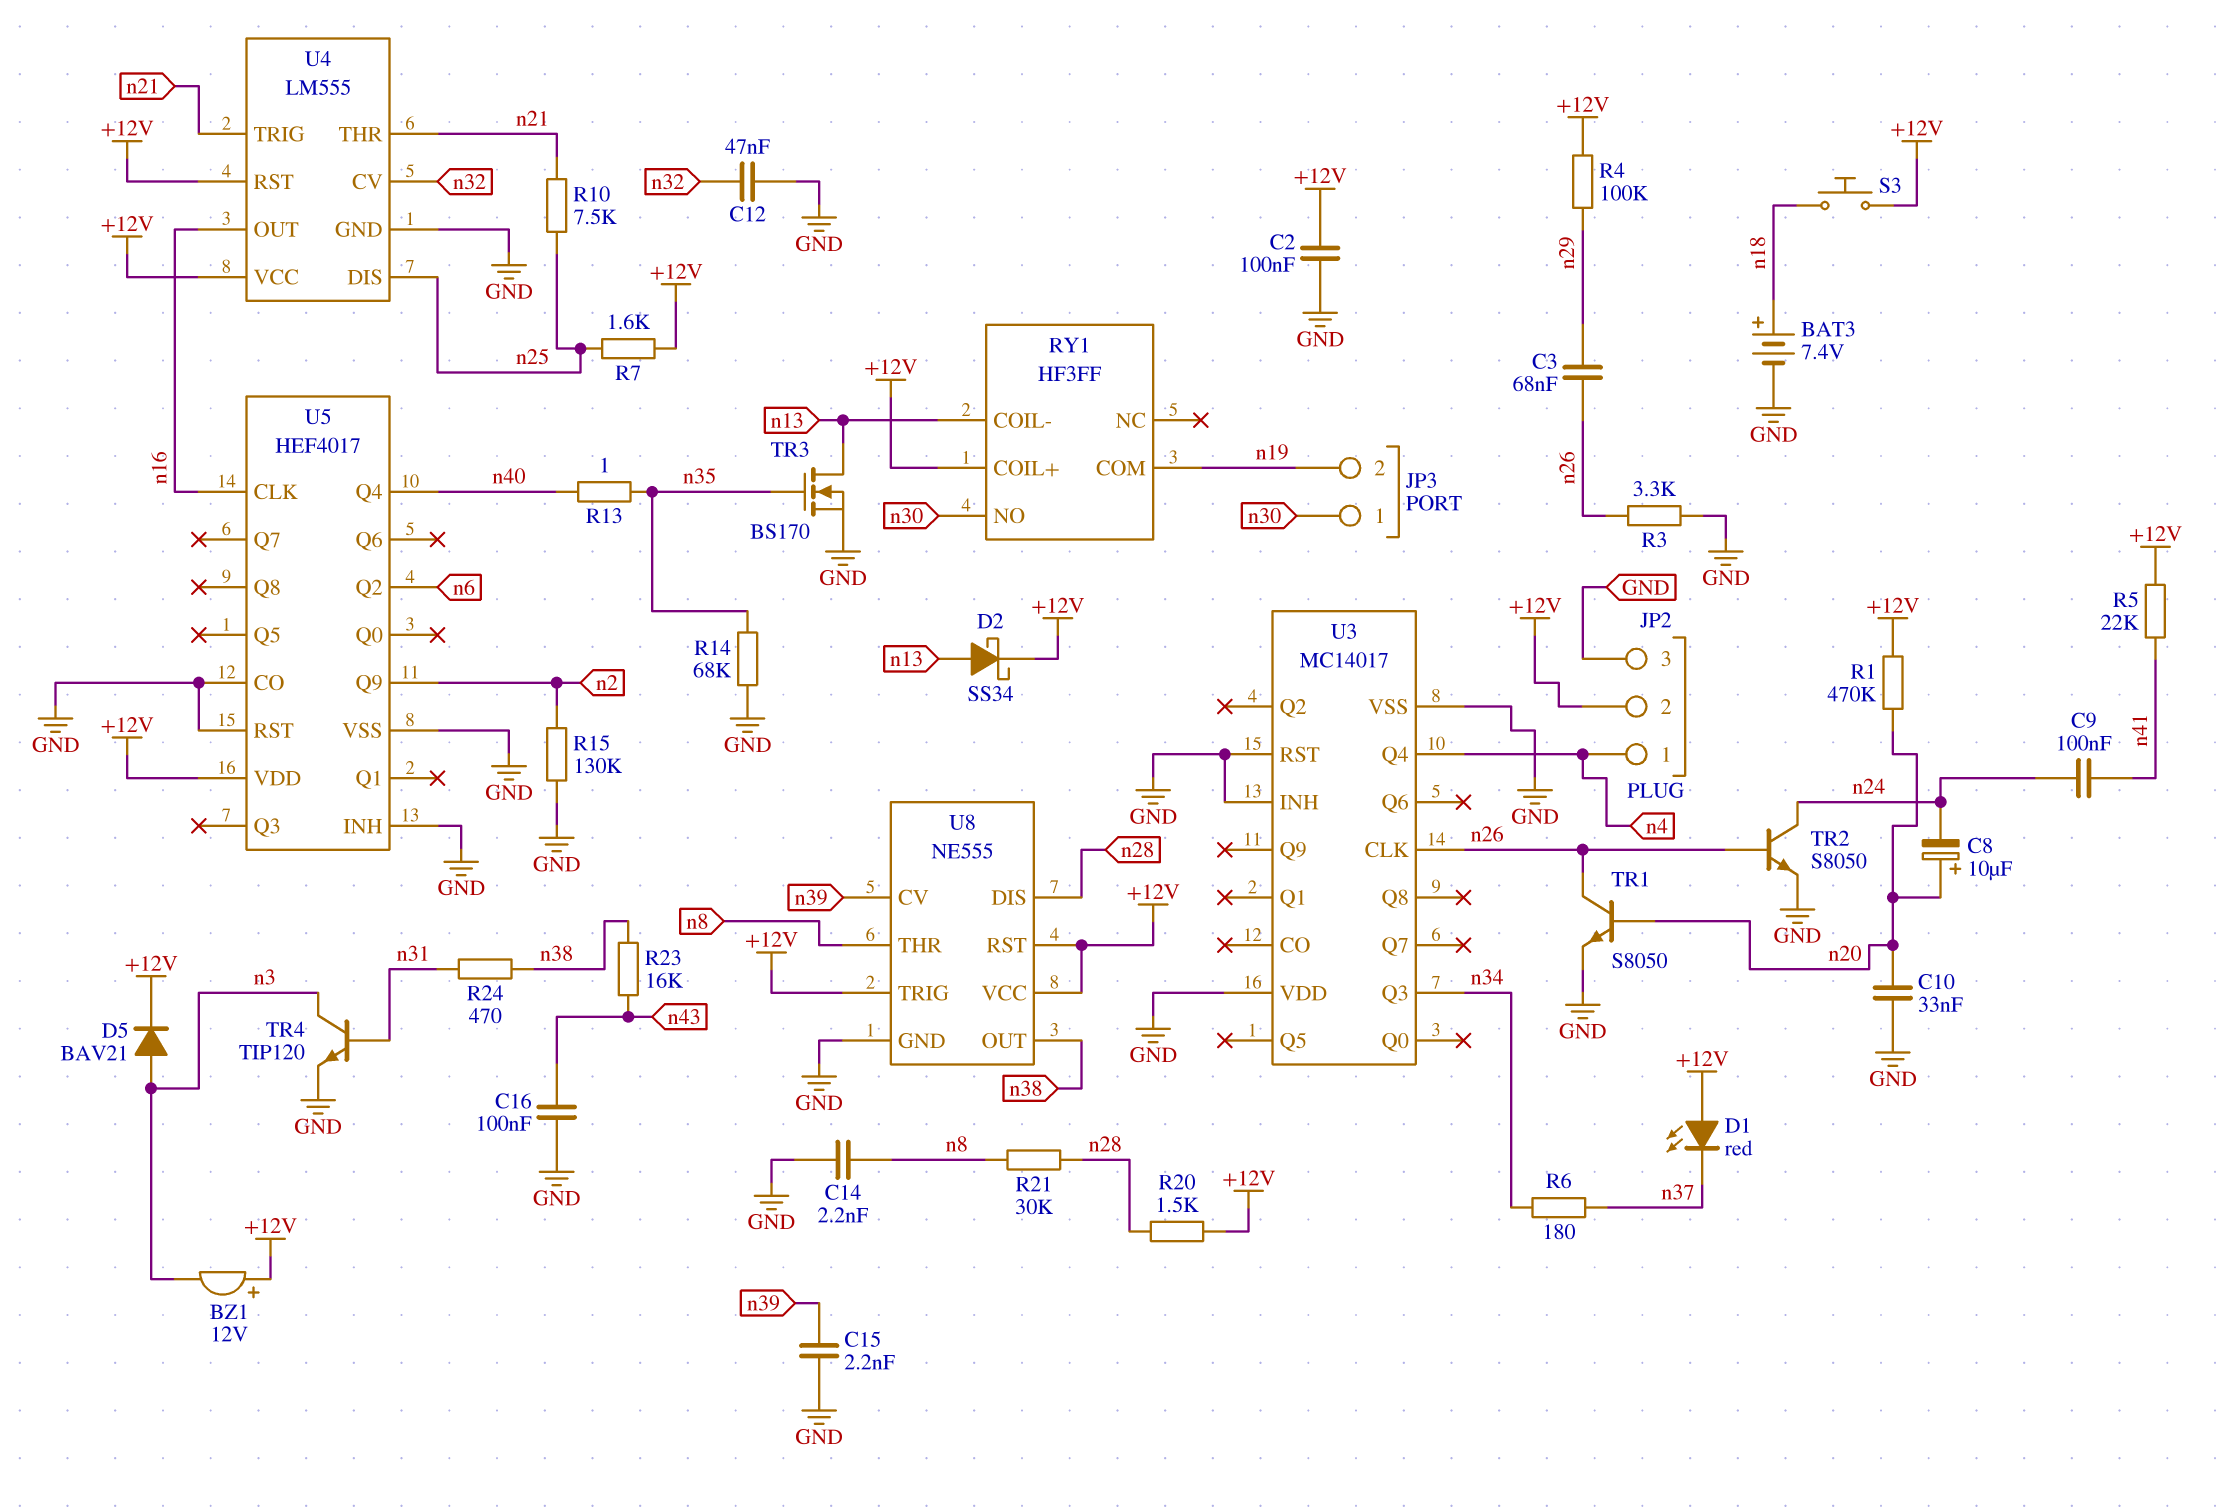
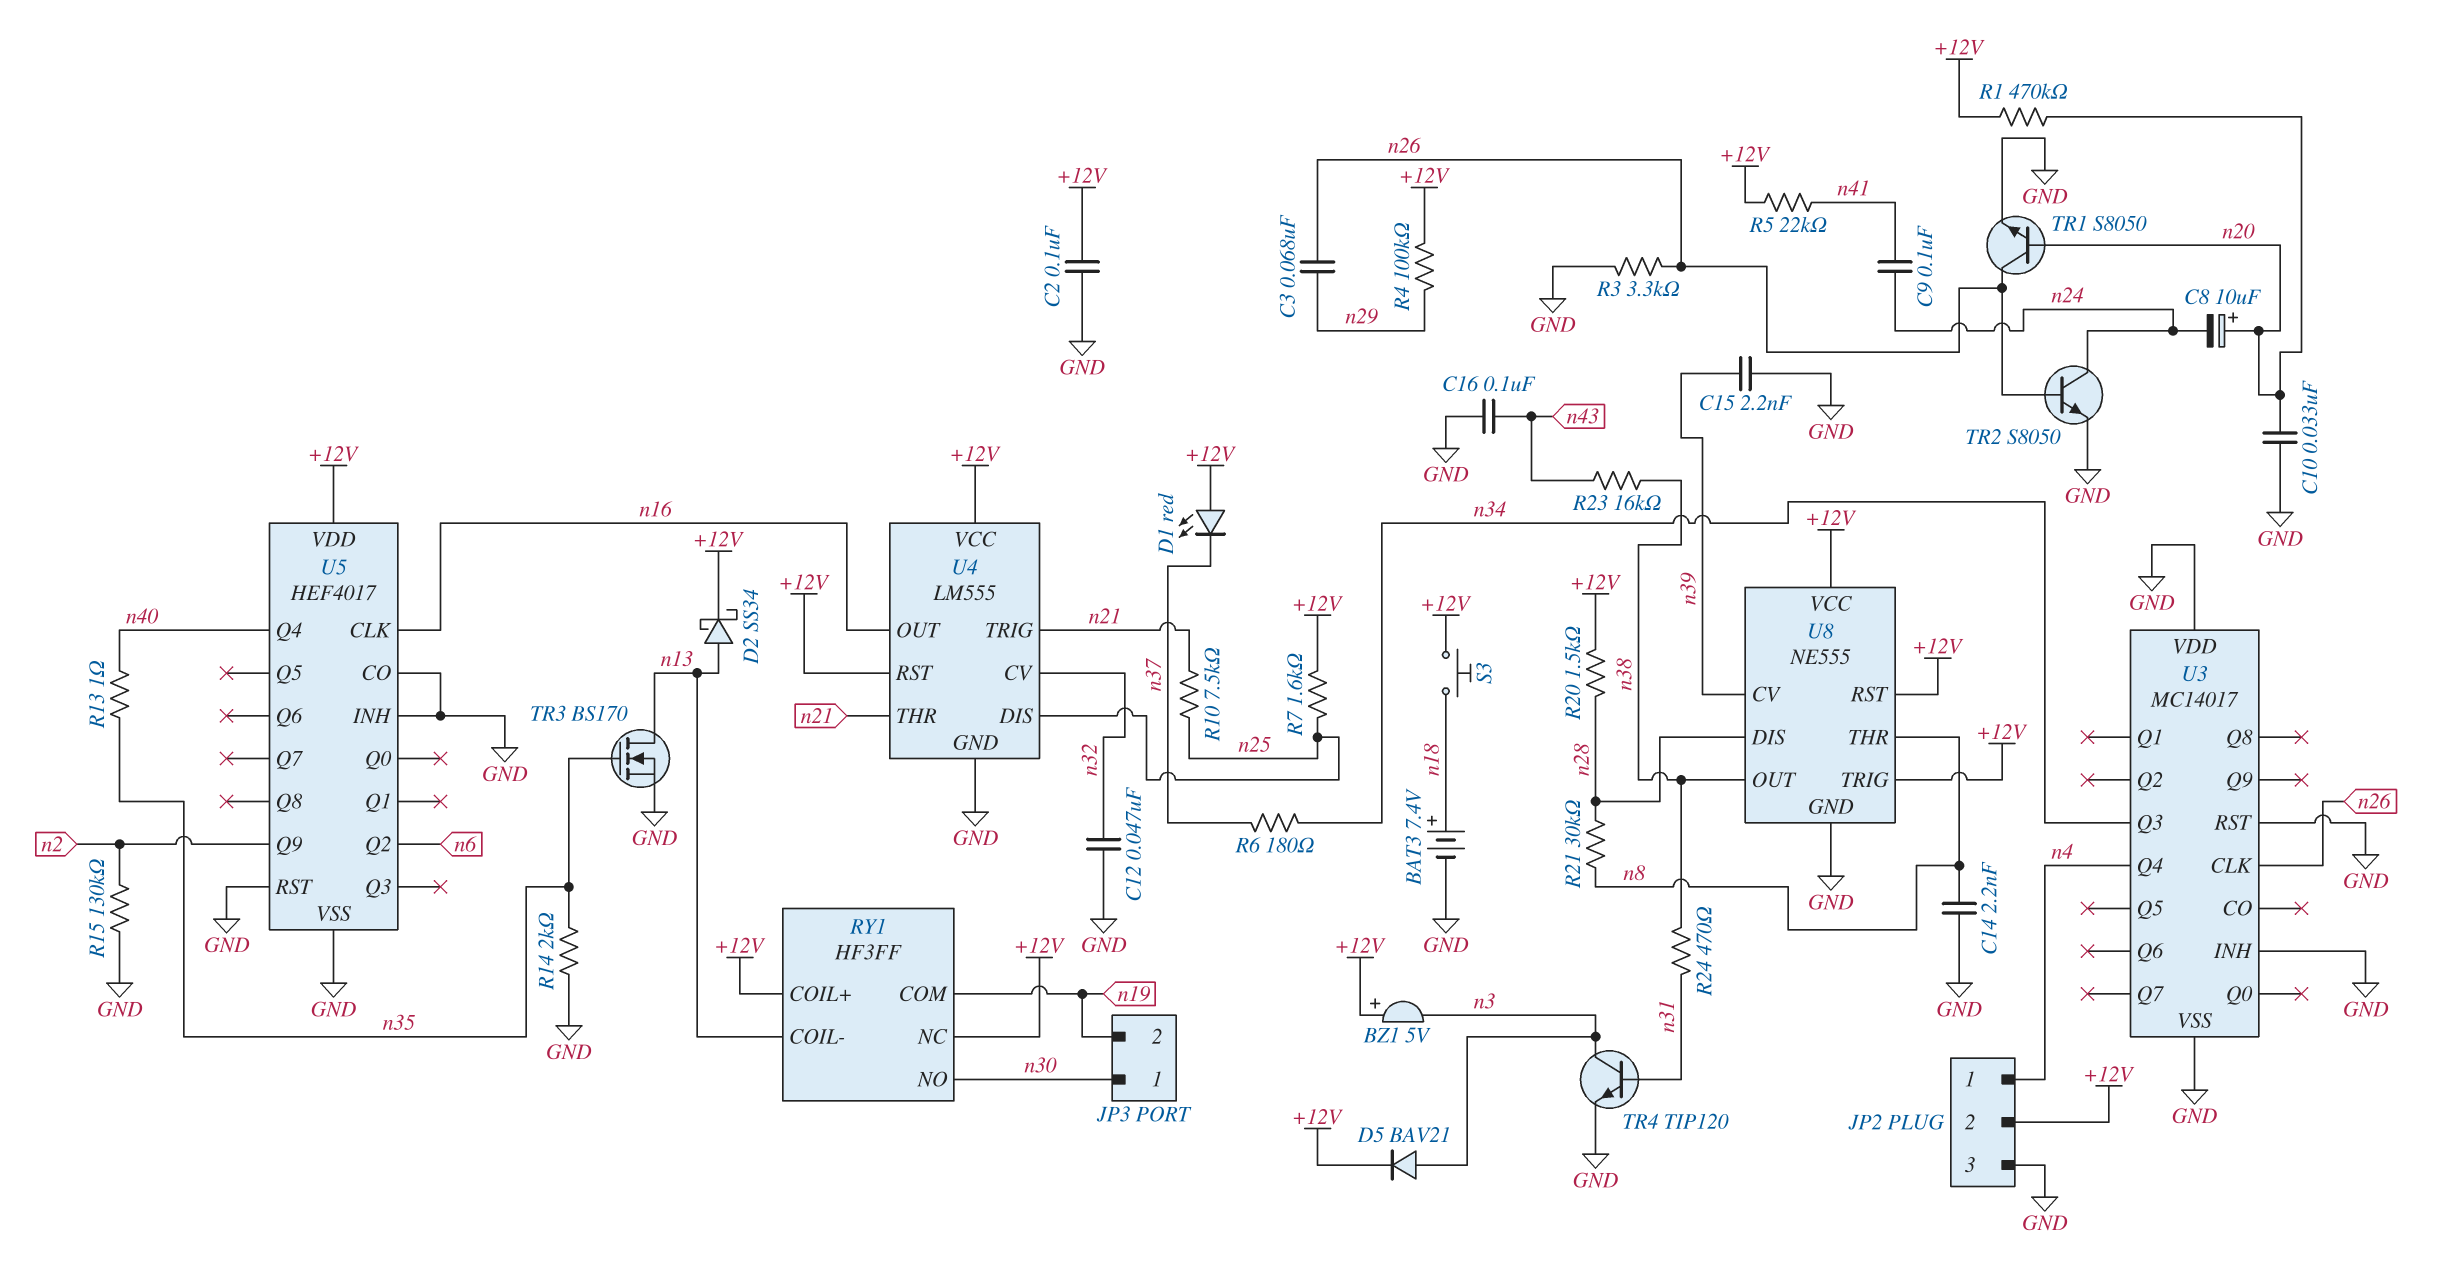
BZ1: buzzer 12V (plus +12V, minus n3) -> buzzer 5V (plus +12V, minus n3)
R14: 68k (GND, n35) -> 2k (GND, n35)
RY1 pin NC: none -> +12V

